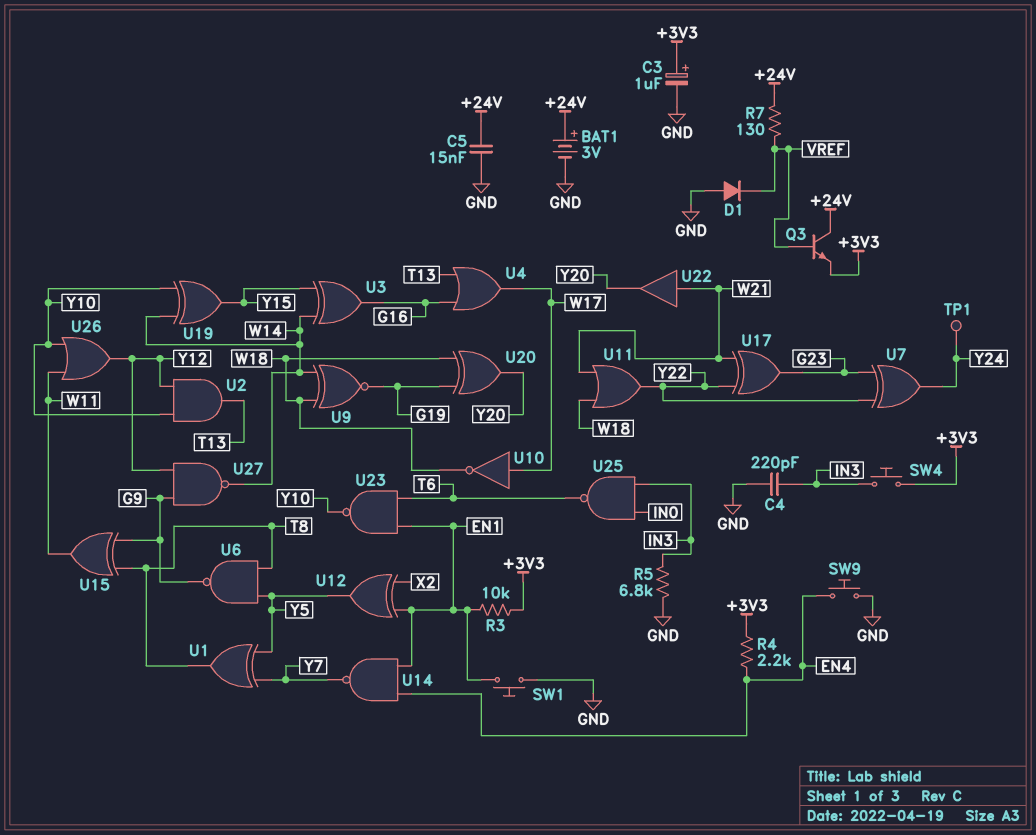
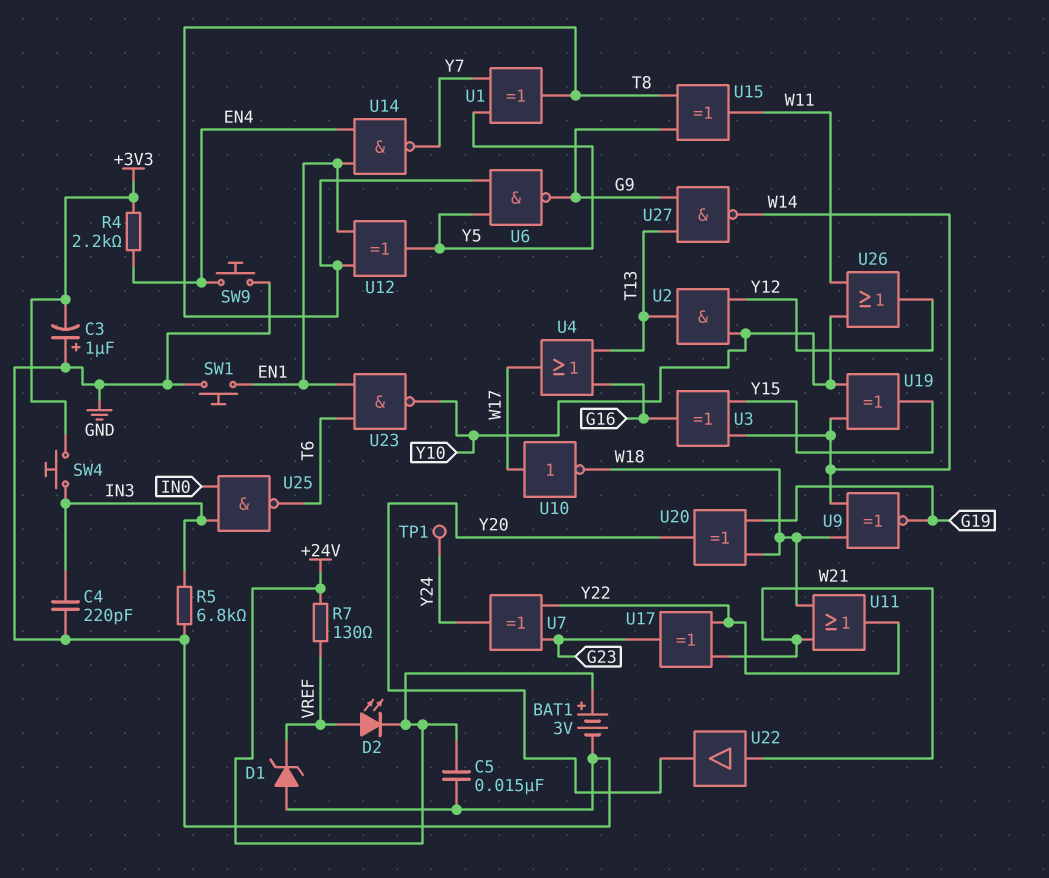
C3: 1uF (plus +3V3, minus GND) -> 1uF (plus GND, minus +3V3)
D1: diode (A GND, K VREF) -> zener (A GND, K VREF)
D2: none -> LED (A VREF, K +24V)
Q3: NPN (B VREF, C +24V, E +3V3) -> none
R3: 10k (+3V3, EN1) -> none
U12: XOR (in EN1, in X2, out Y5) -> XOR (in EN1, in T8, out Y5)
U27: NAND (in G9, in Y12, out W14) -> NAND (in G9, in T13, out W14)

